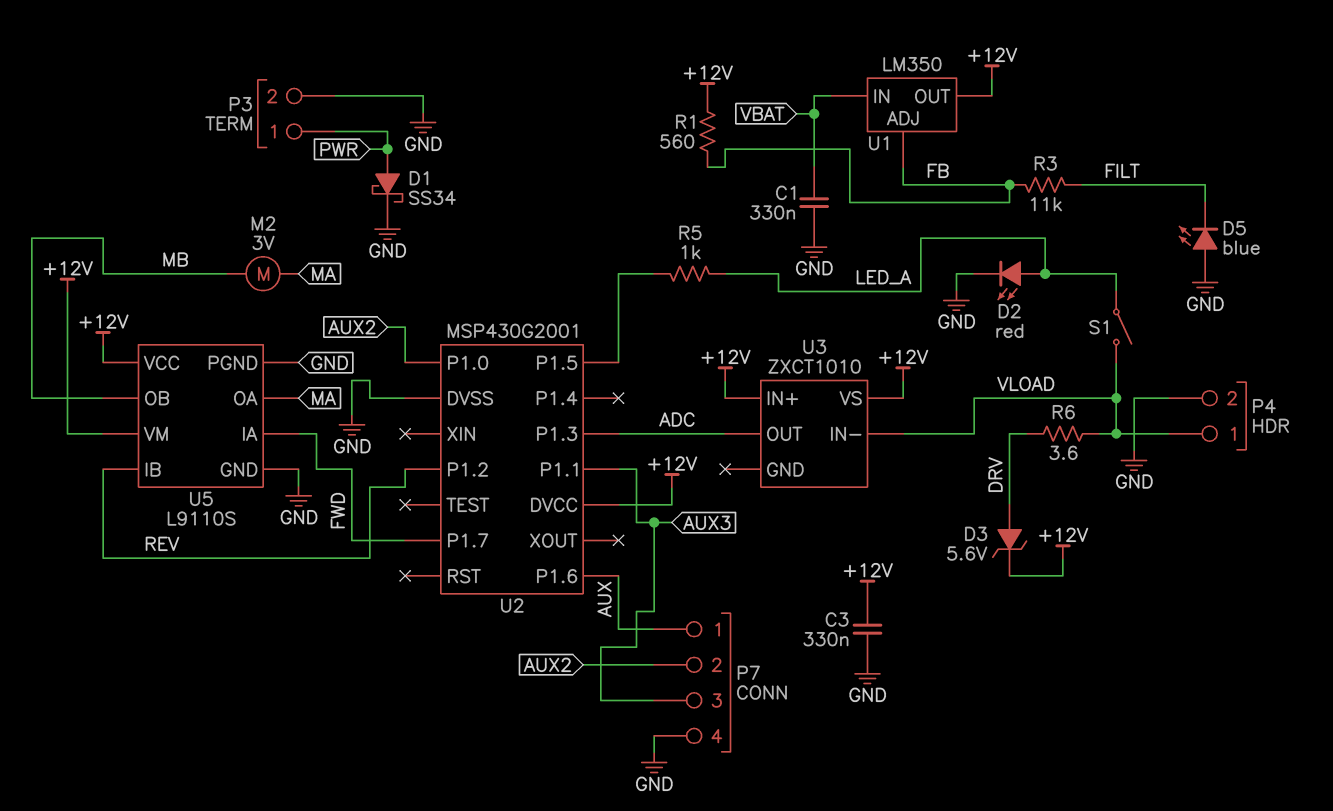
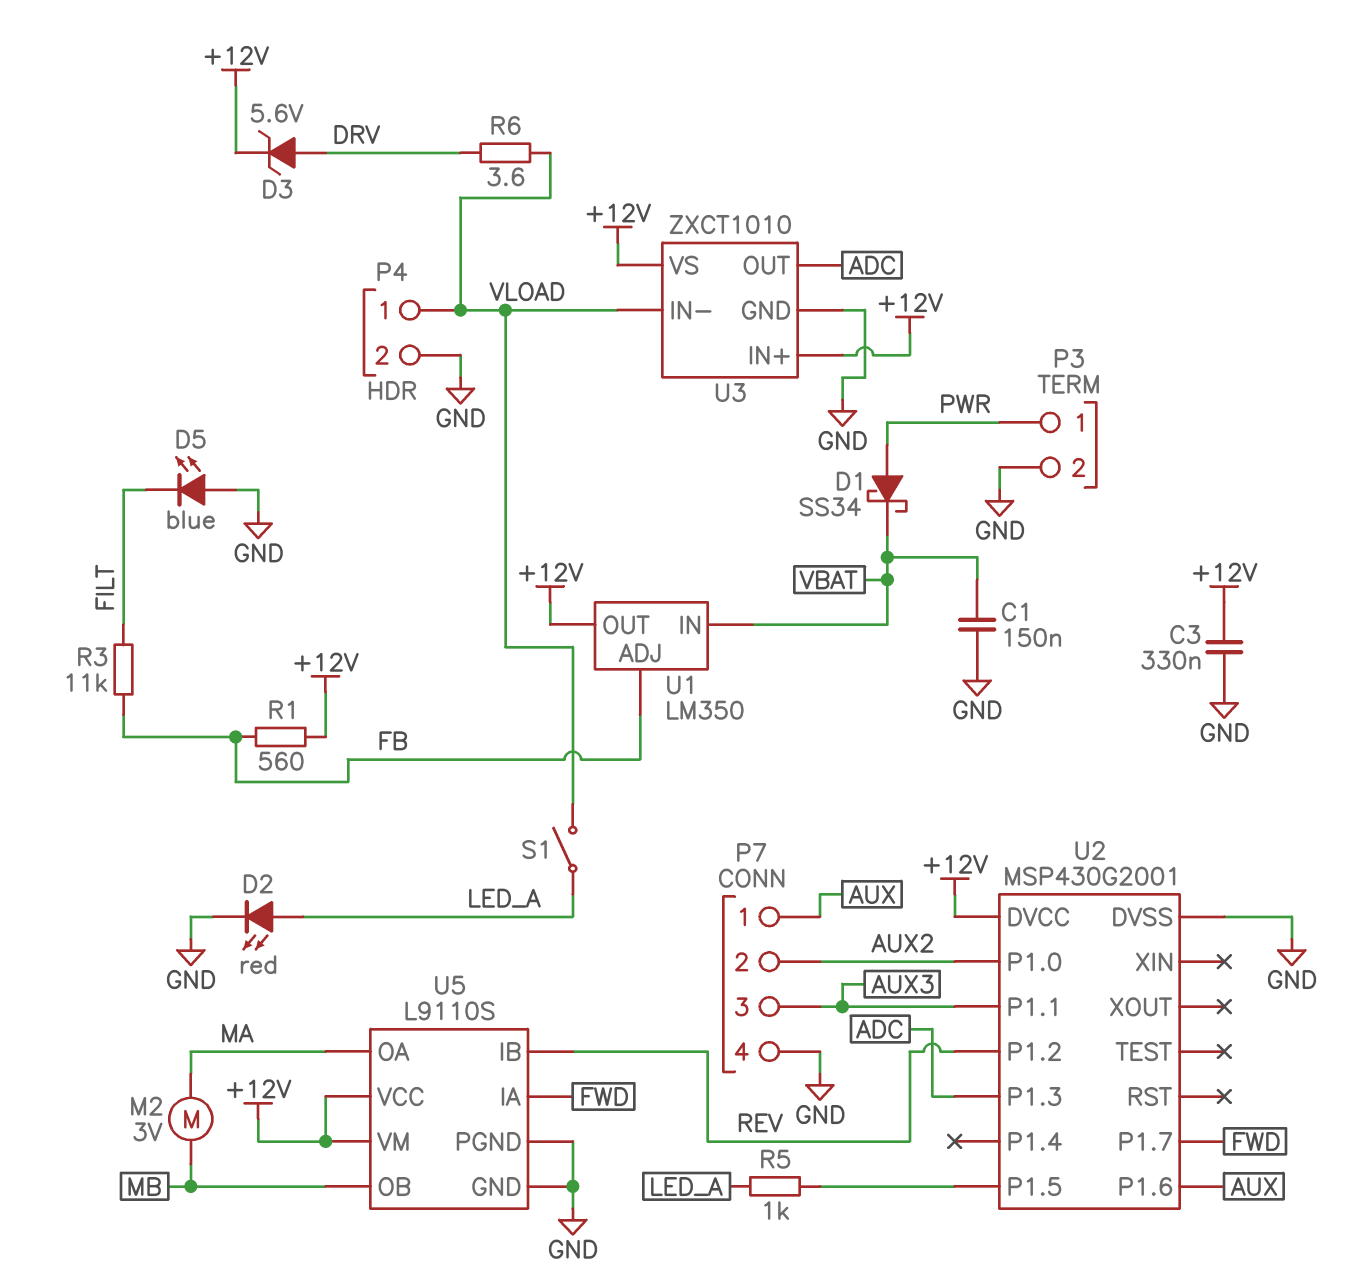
C1: 330nF (GND, VBAT) -> 150nF (GND, VBAT)
D1: schottky SS34 (A PWR, K GND) -> schottky SS34 (A PWR, K VBAT)
U3 pin GND: none -> GND

